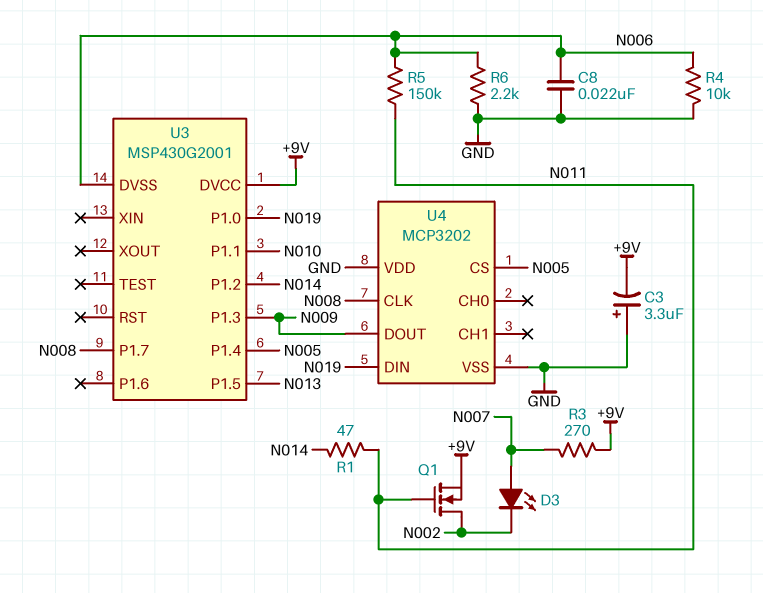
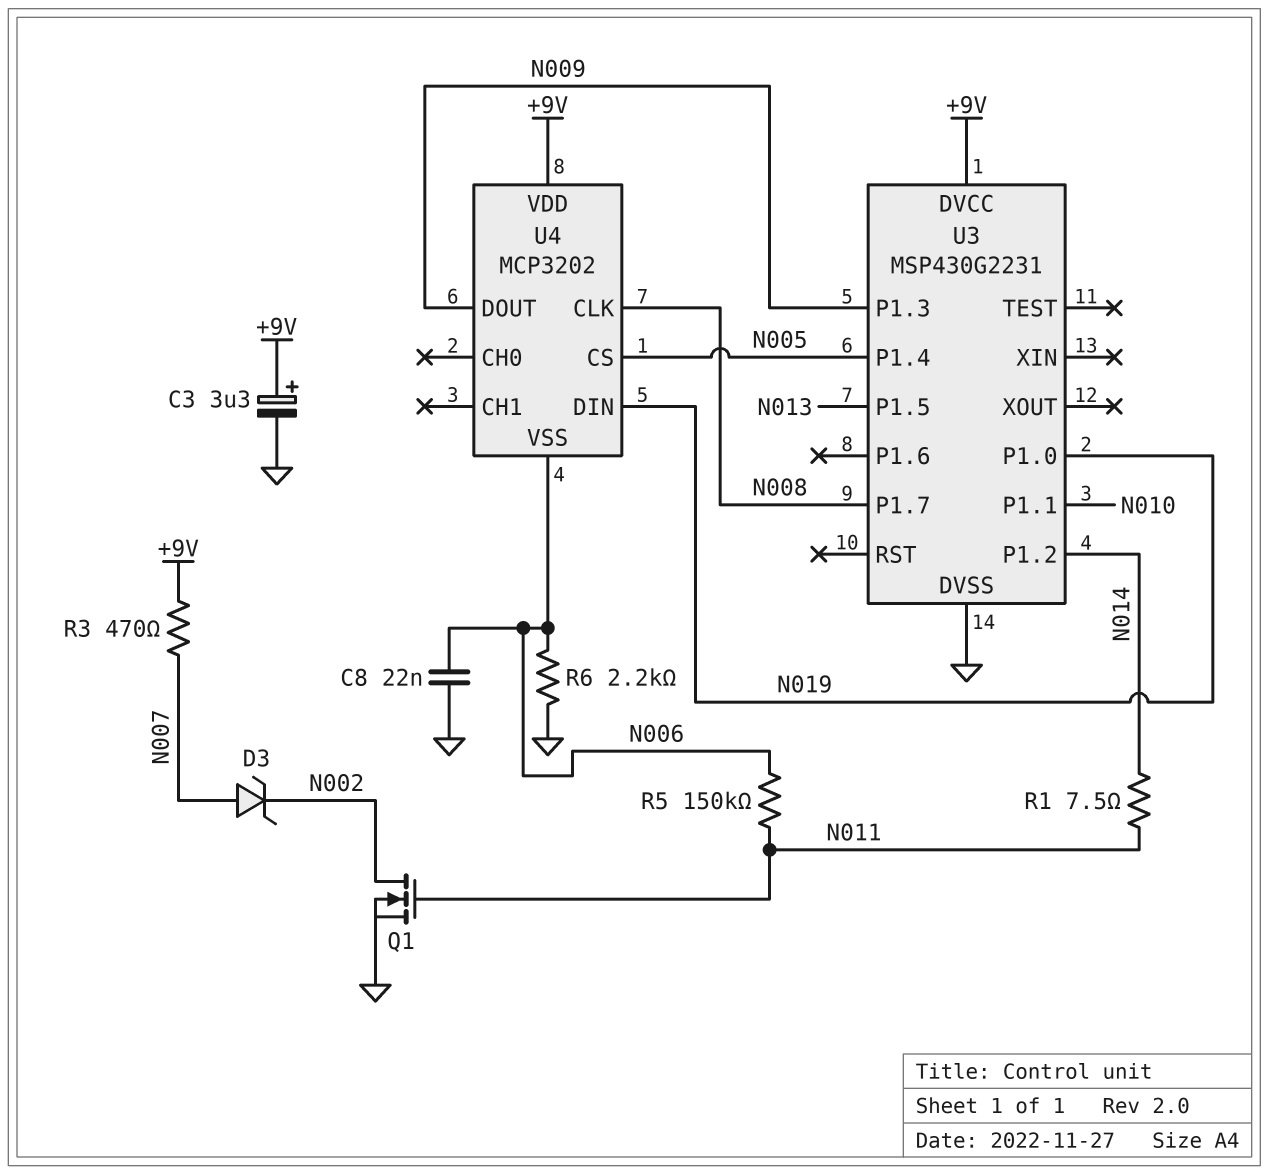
C3: 3.3uF (plus GND, minus +9V) -> 3.3uF (plus +9V, minus GND)
D3: LED (A N007, K N002) -> zener (A N007, K N002)
Q1: NMOS (G N011, D N002, S +9V) -> NMOS (G N011, D N002, S GND)
R1: 47 (N011, N014) -> 7.5 (N011, N014)
R3: 270 (+9V, N007) -> 470 (+9V, N007)
R4: 10k (GND, N006) -> none
U3: MSP430G2001 -> MSP430G2231
U3 pin DVSS: N006 -> GND
U4 pin VDD: GND -> +9V
U4 pin VSS: GND -> N006

